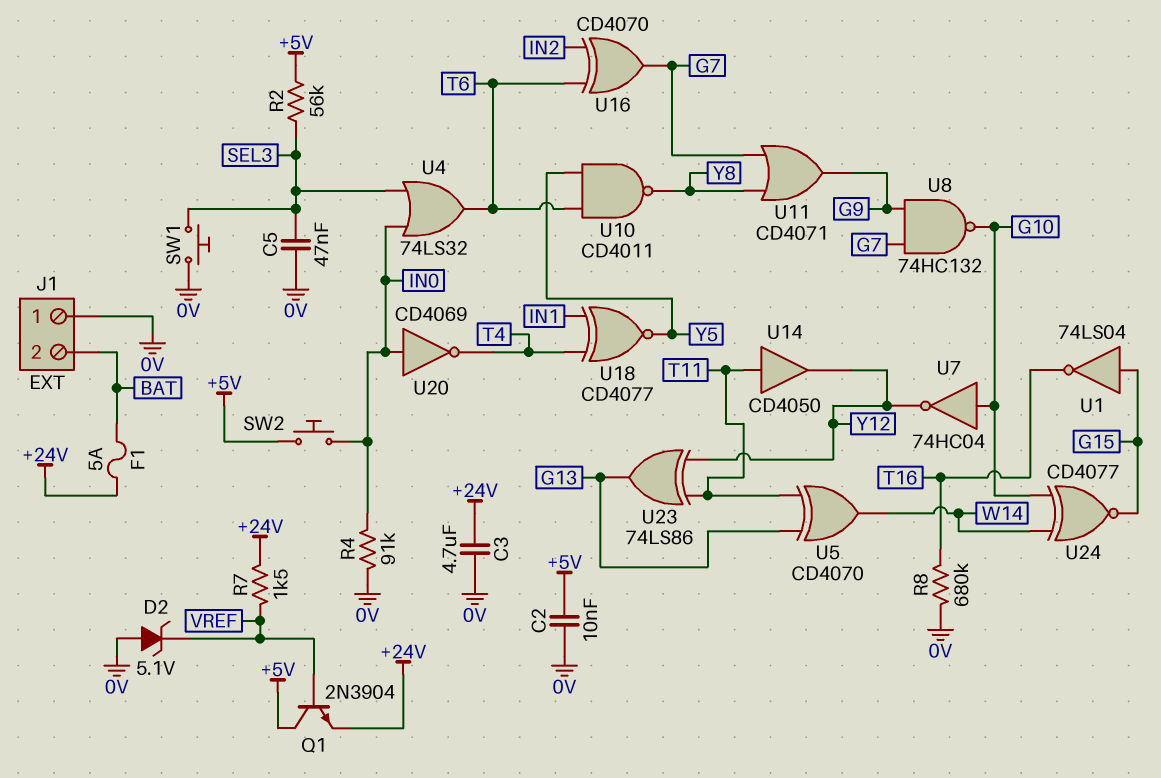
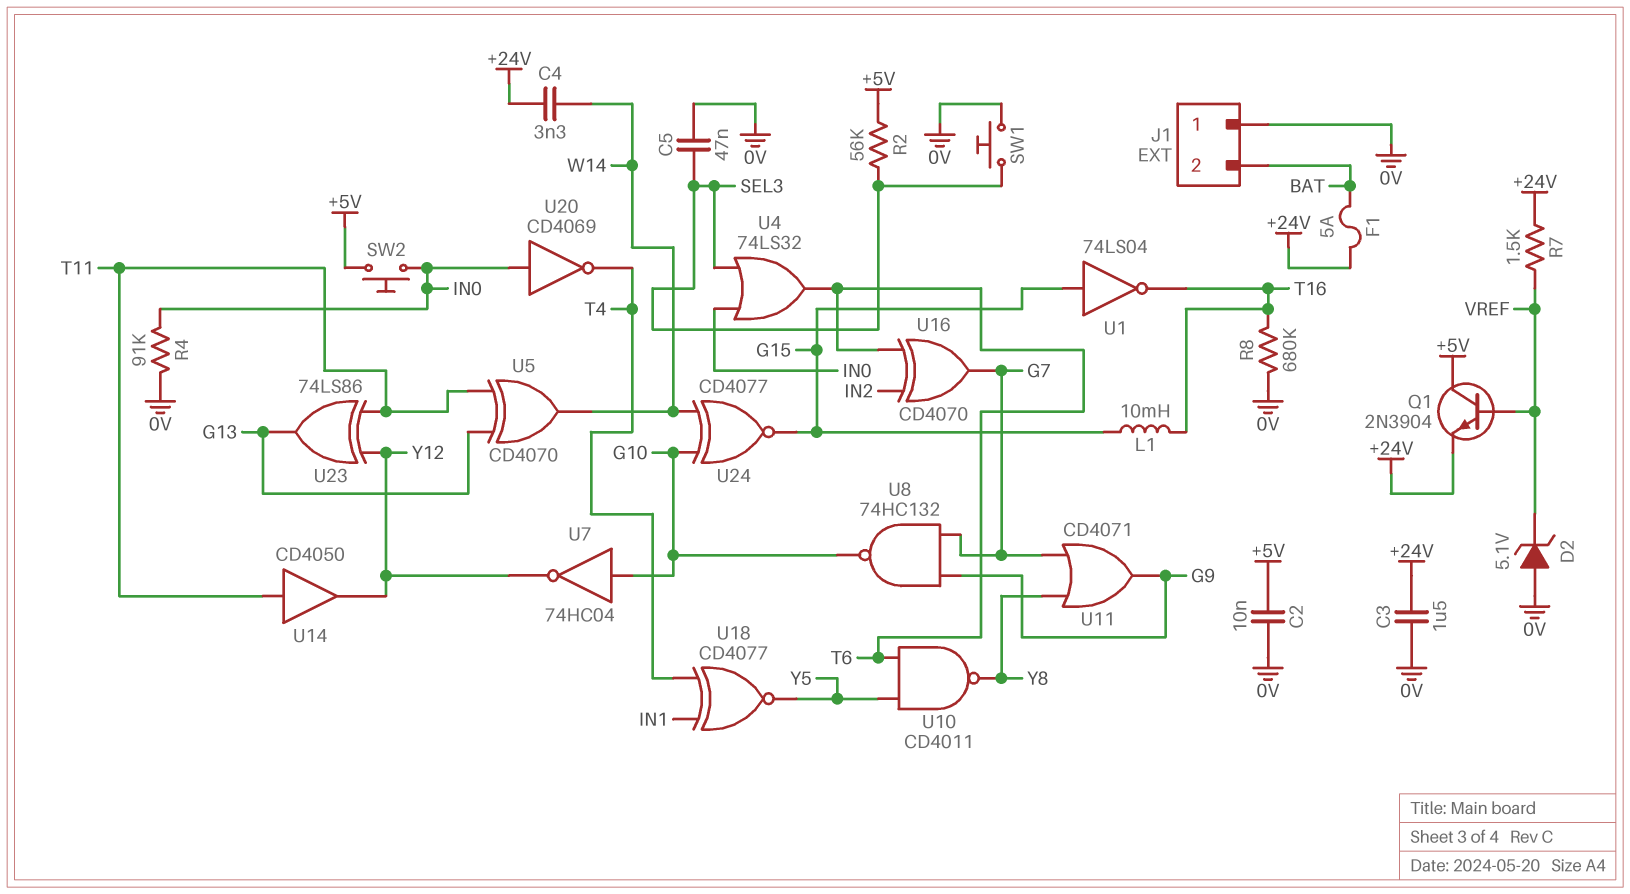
C3: 4.7uF (+24V, 0V) -> 1.5uF (+24V, 0V)
C4: none -> 3.3nF (+24V, W14)
L1: none -> 10mH (G15, T16)

